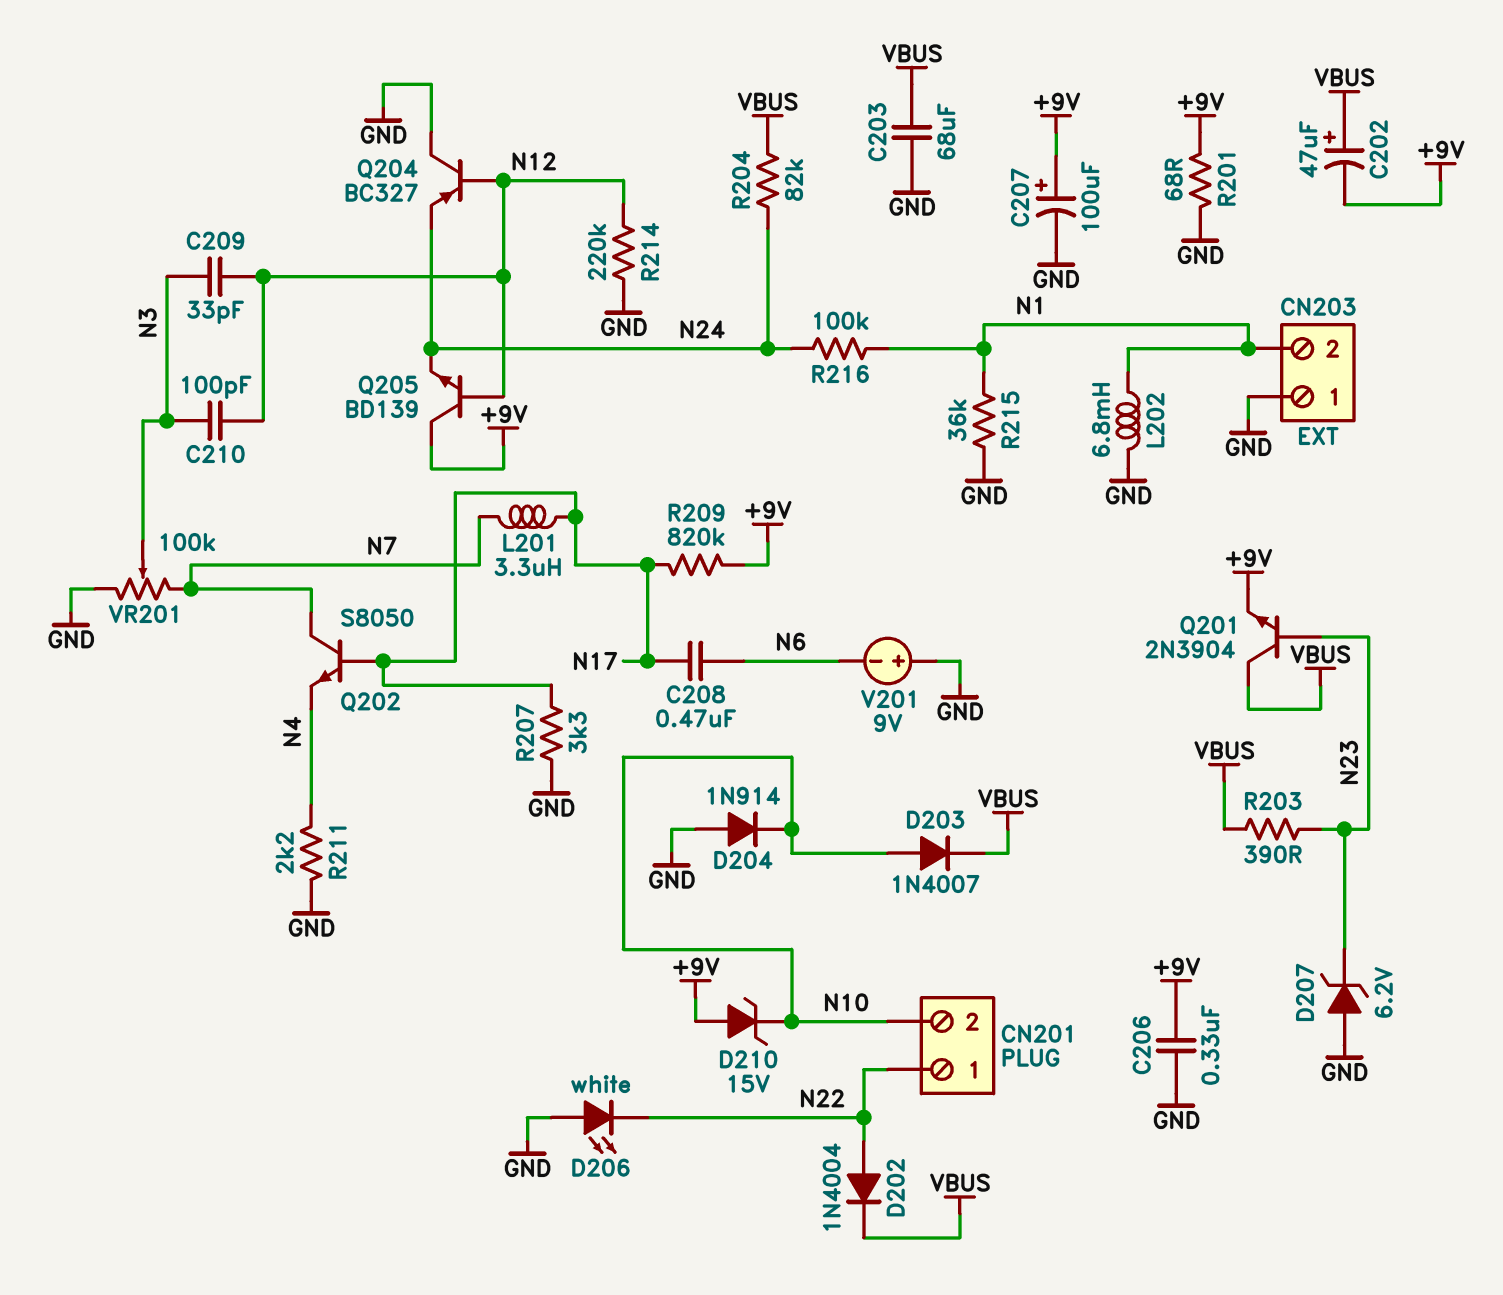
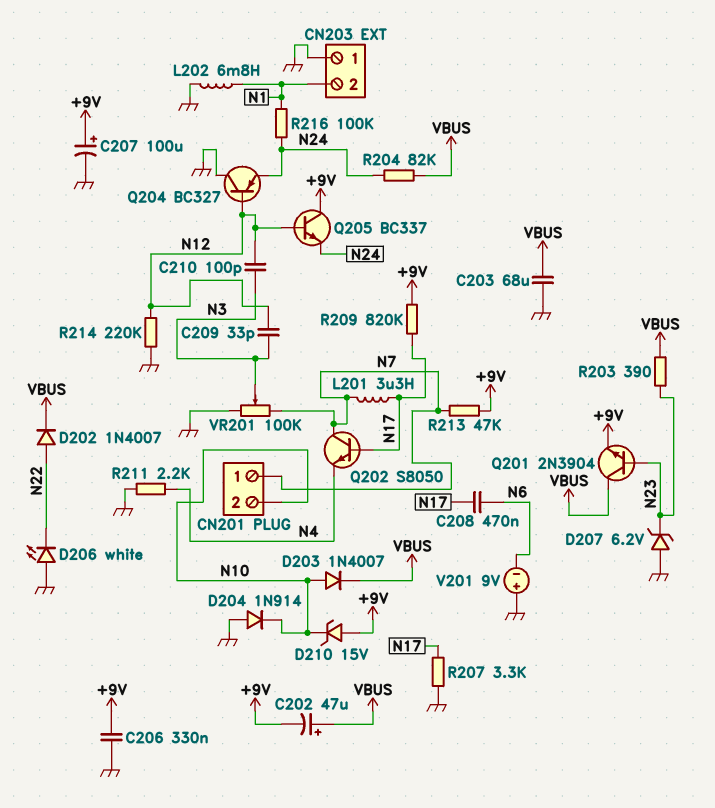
CN201 pin 1: N22 -> N7
D202: diode 1N4004 (A N22, K VBUS) -> diode 1N4007 (A N22, K VBUS)
Q205: NPN BD139 (B N12, C +9V, E N24) -> NPN BC337 (B N12, C +9V, E N24)
R201: 68 (+9V, GND) -> none
R213: none -> 47k (+9V, N7)
R215: 36k (GND, N1) -> none

